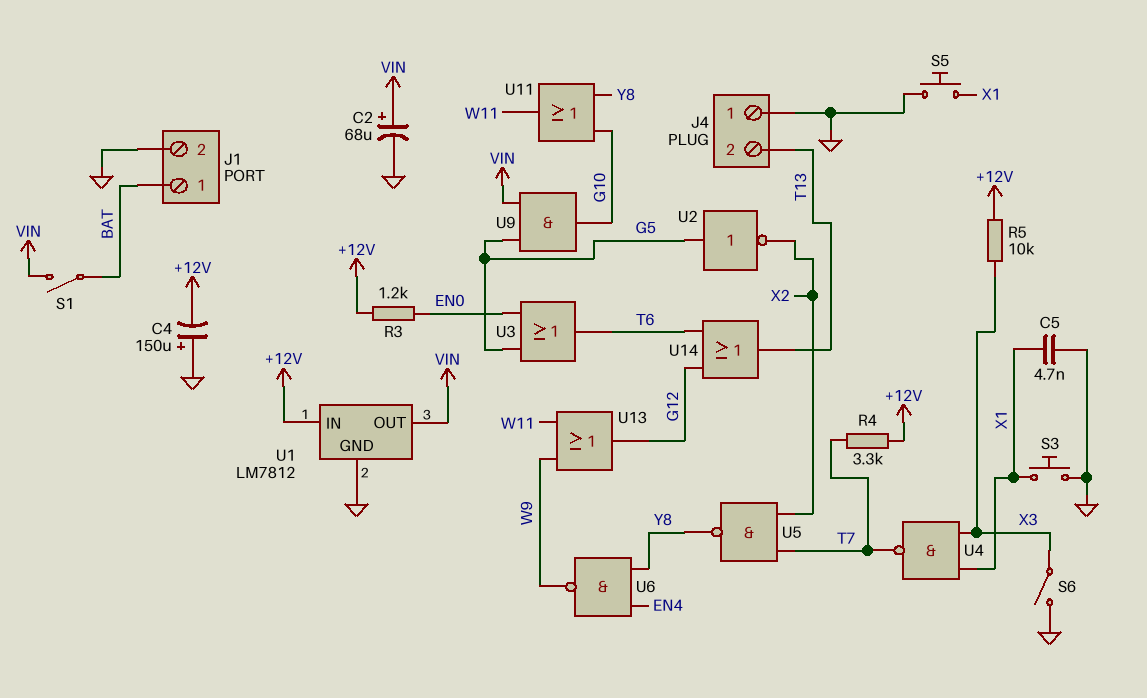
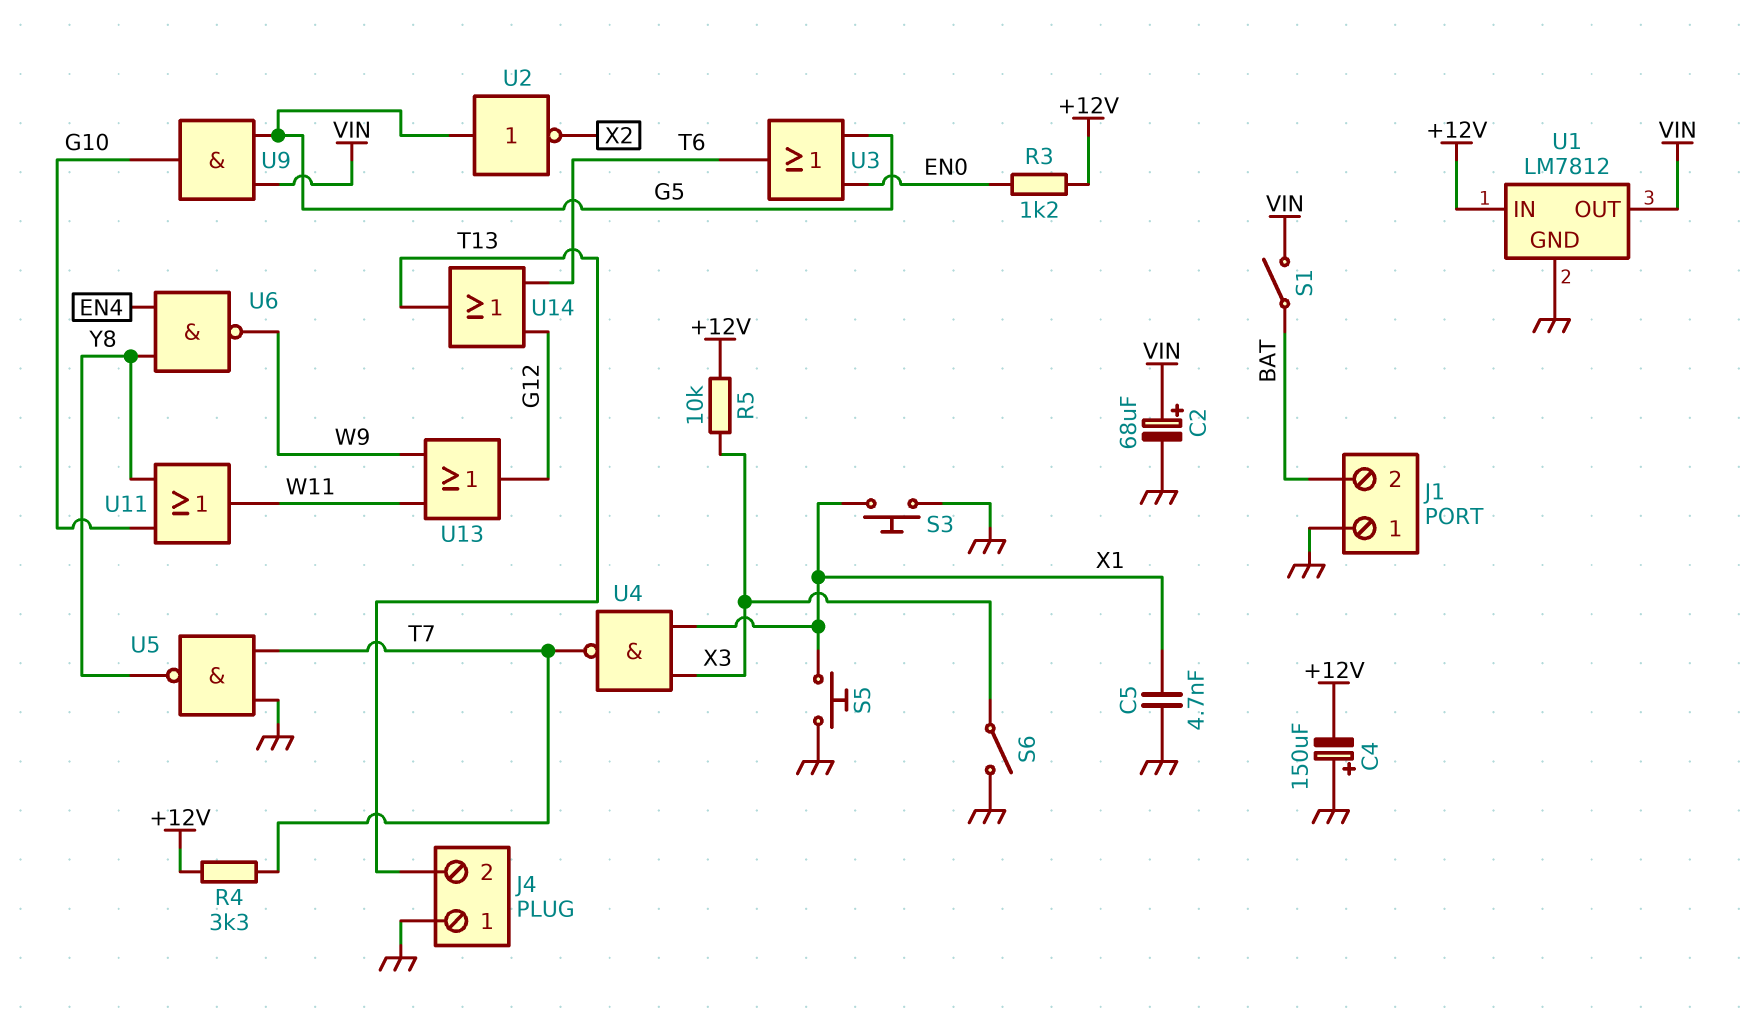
J1 pin 1: BAT -> GND
J1 pin 2: GND -> BAT
U5: NAND (in T7, in X2, out Y8) -> NAND (in GND, in T7, out Y8)

